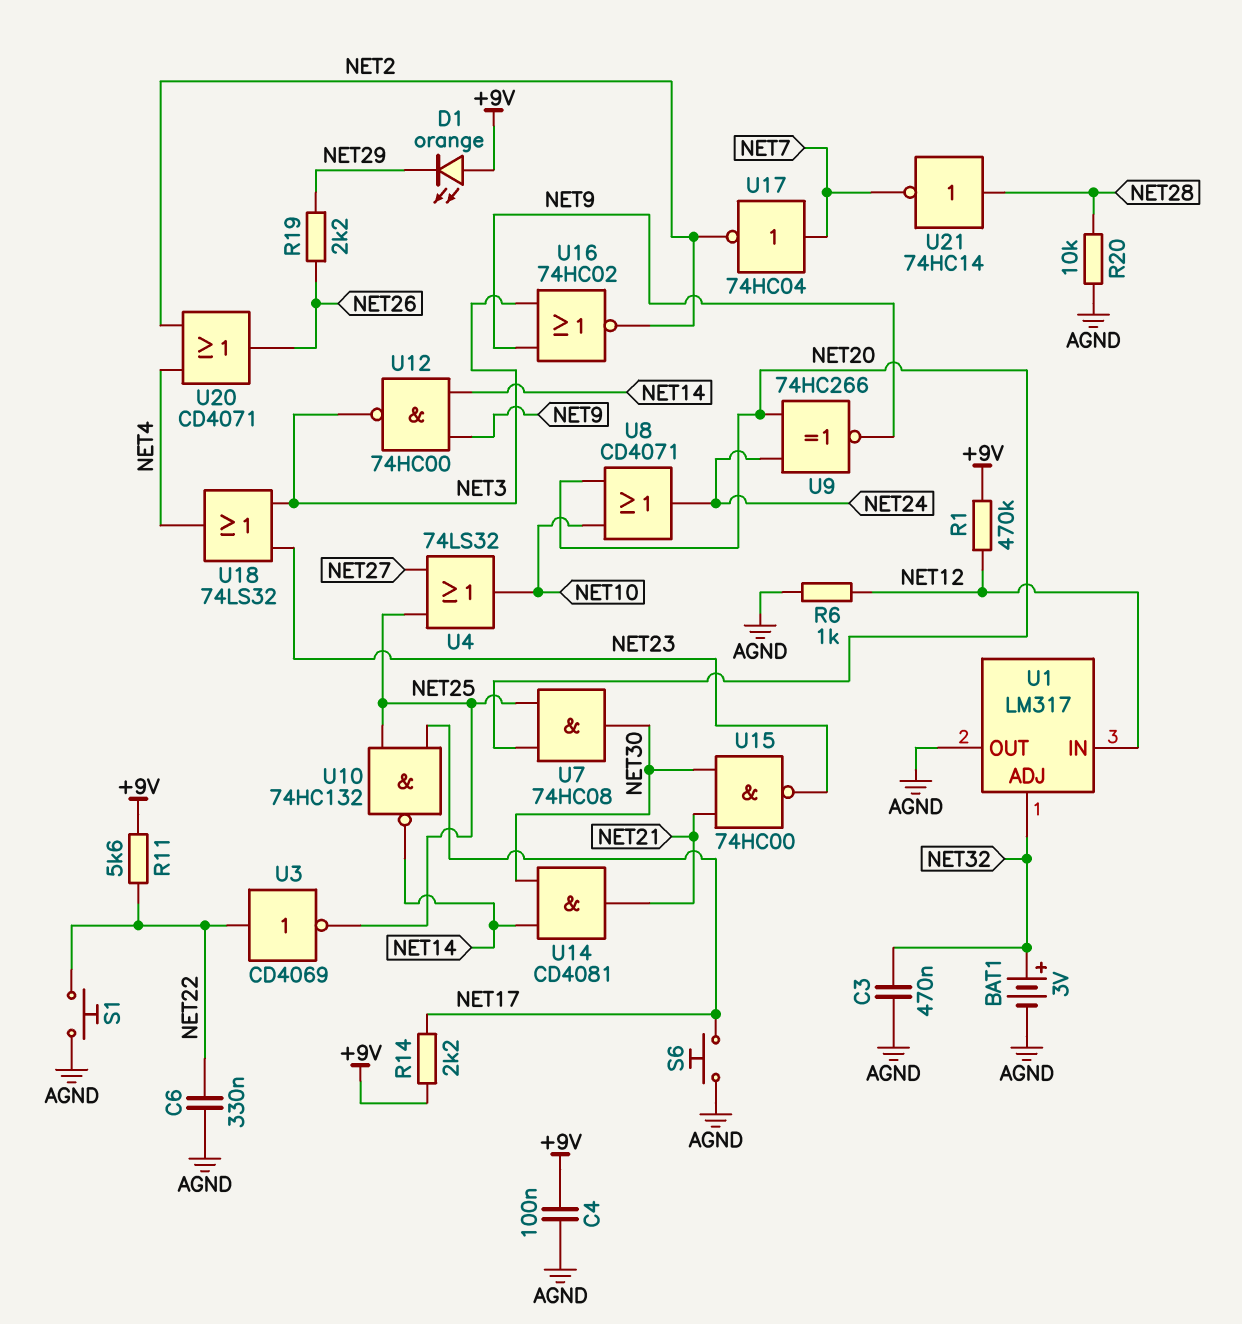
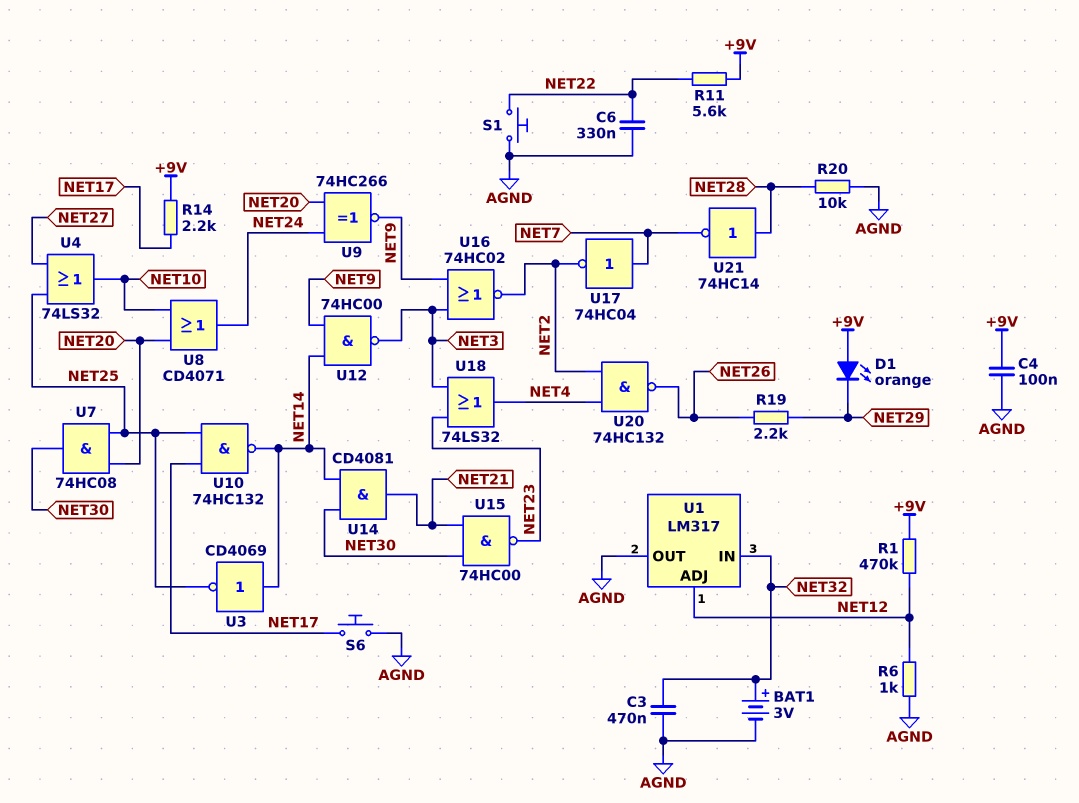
U1 pin ADJ: NET32 -> NET12
U1 pin IN: NET12 -> NET32
U3: NOT CD4069 (in NET22, out NET25) -> NOT CD4069 (in NET14, out NET25)
U20: OR CD4071 (in NET2, in NET4, out NET26) -> NAND 74HC132 (in NET2, in NET4, out NET26)

